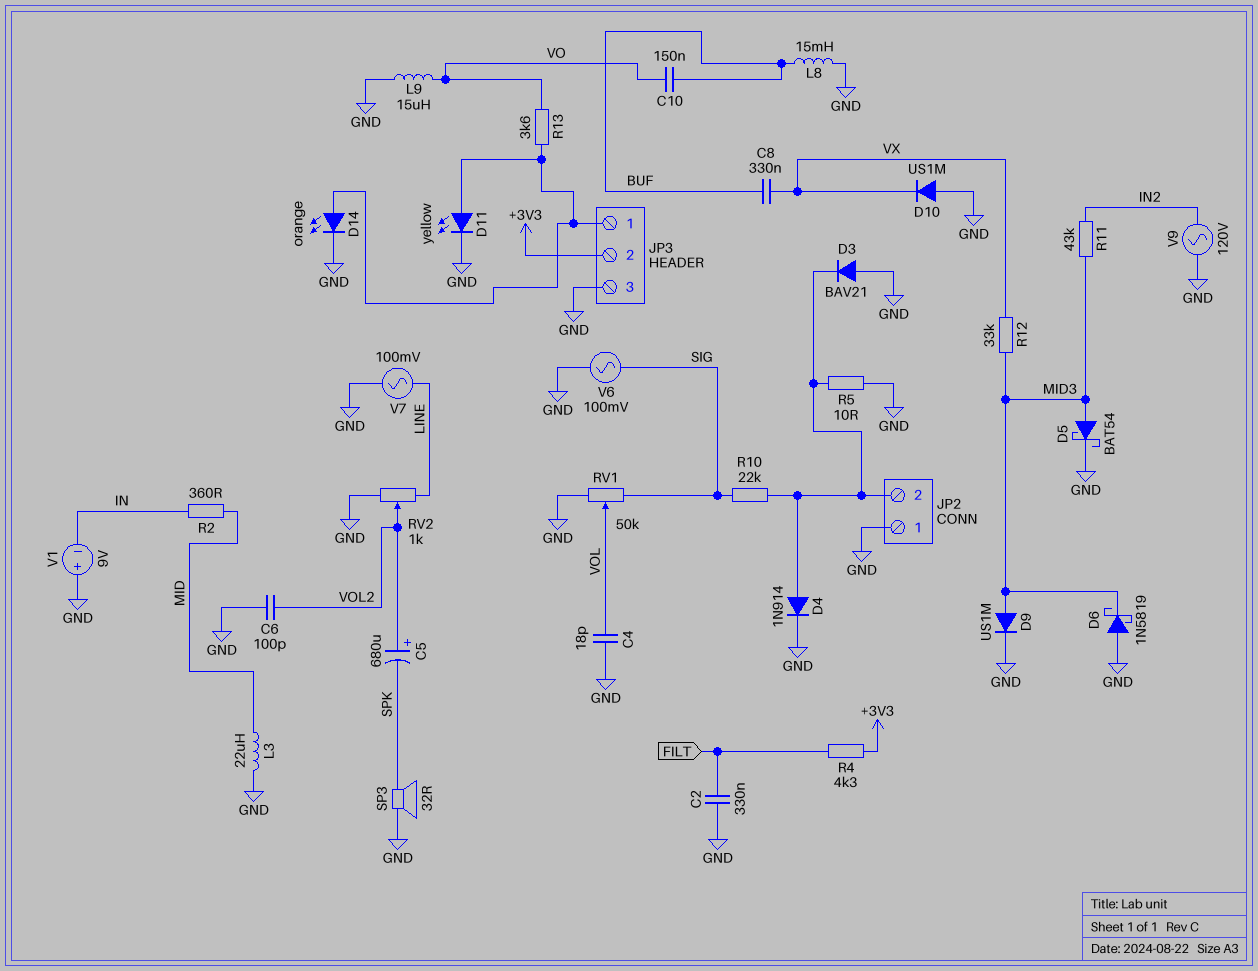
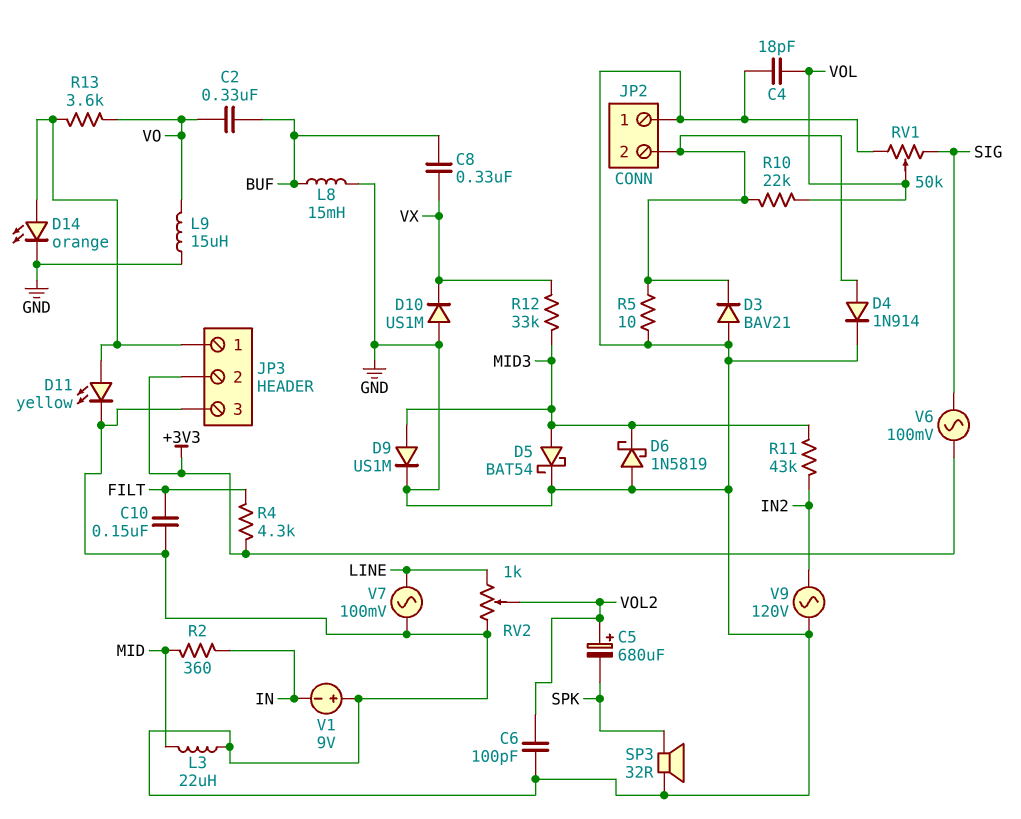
C2: 330nF (FILT, GND) -> 330nF (BUF, VO)
C10: 150nF (BUF, VO) -> 150nF (FILT, GND)
R10: 22k (JP2/2, SIG) -> 22k (JP2/2, VOL)
V6: AC 100mV (GND, SIG) -> AC 100mV (+3V3, SIG)

